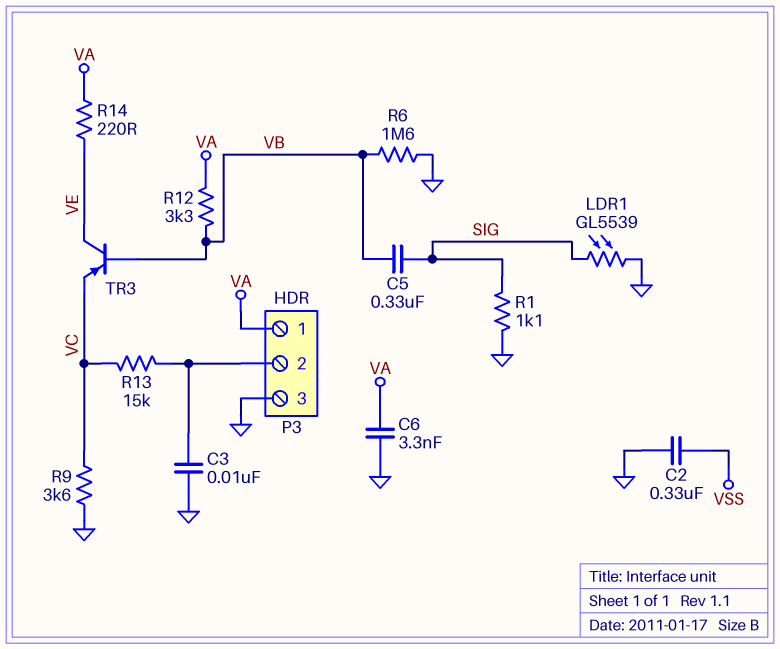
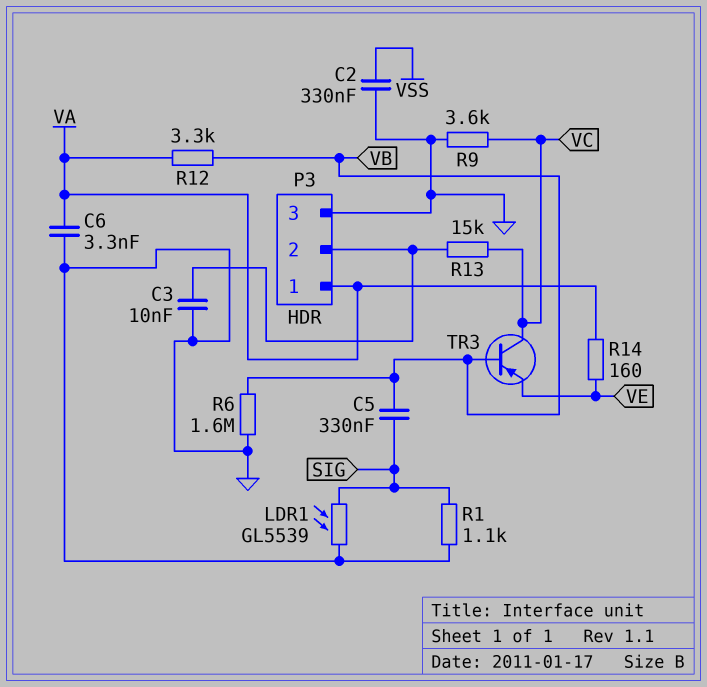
R14: 220 (VA, VE) -> 160 (VA, VE)
TR3: PNP (B VB, C VE, E VC) -> PNP (B VB, C VC, E VE)

